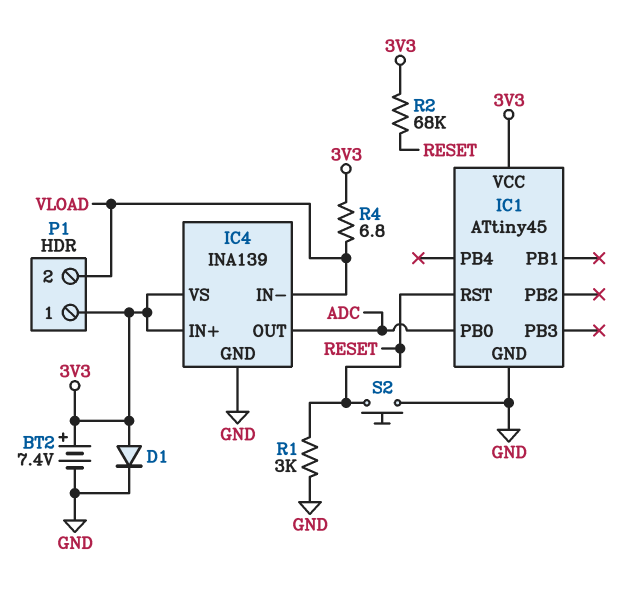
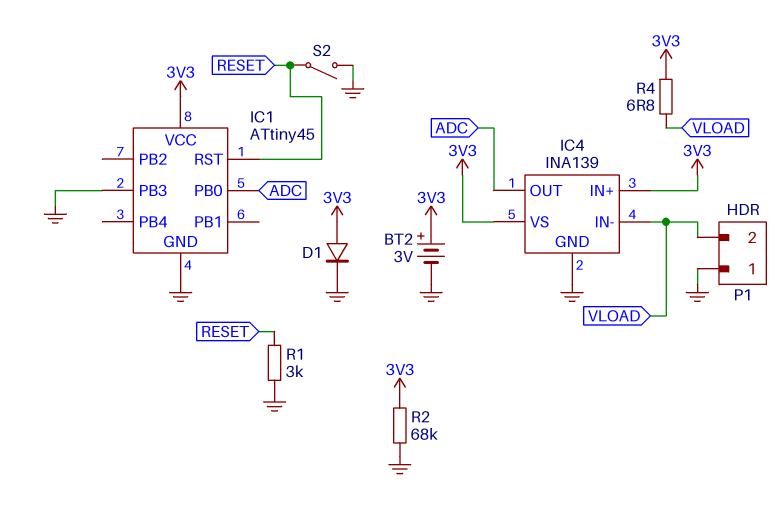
BT2: 7.4V (plus 3V3, minus GND) -> 3V (plus 3V3, minus GND)
IC1 pin PB3: none -> GND
P1 pin 1: 3V3 -> GND
R2: 68k (3V3, RESET) -> 68k (3V3, GND)
S2: button (GND, RESET) -> switch (GND, RESET)

